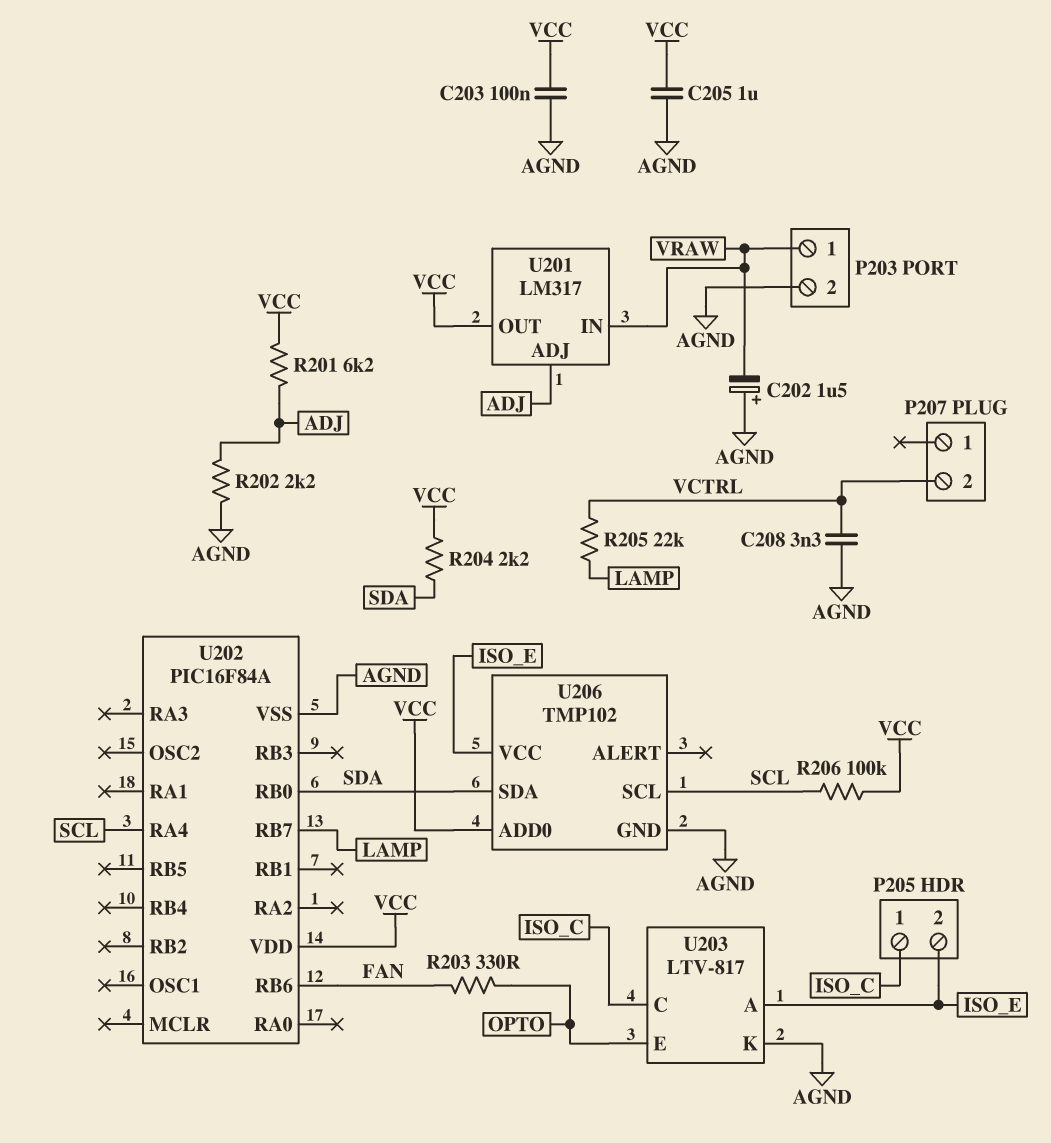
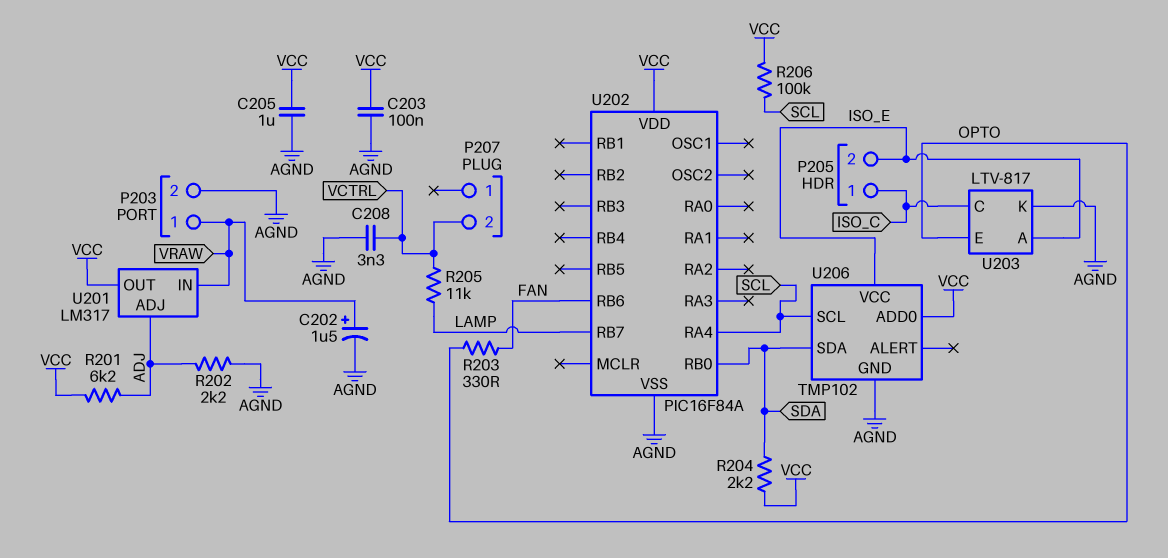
C202: 1.5uF (plus AGND, minus VRAW) -> 1.5uF (plus VRAW, minus AGND)
R205: 22k (LAMP, VCTRL) -> 11k (LAMP, VCTRL)

